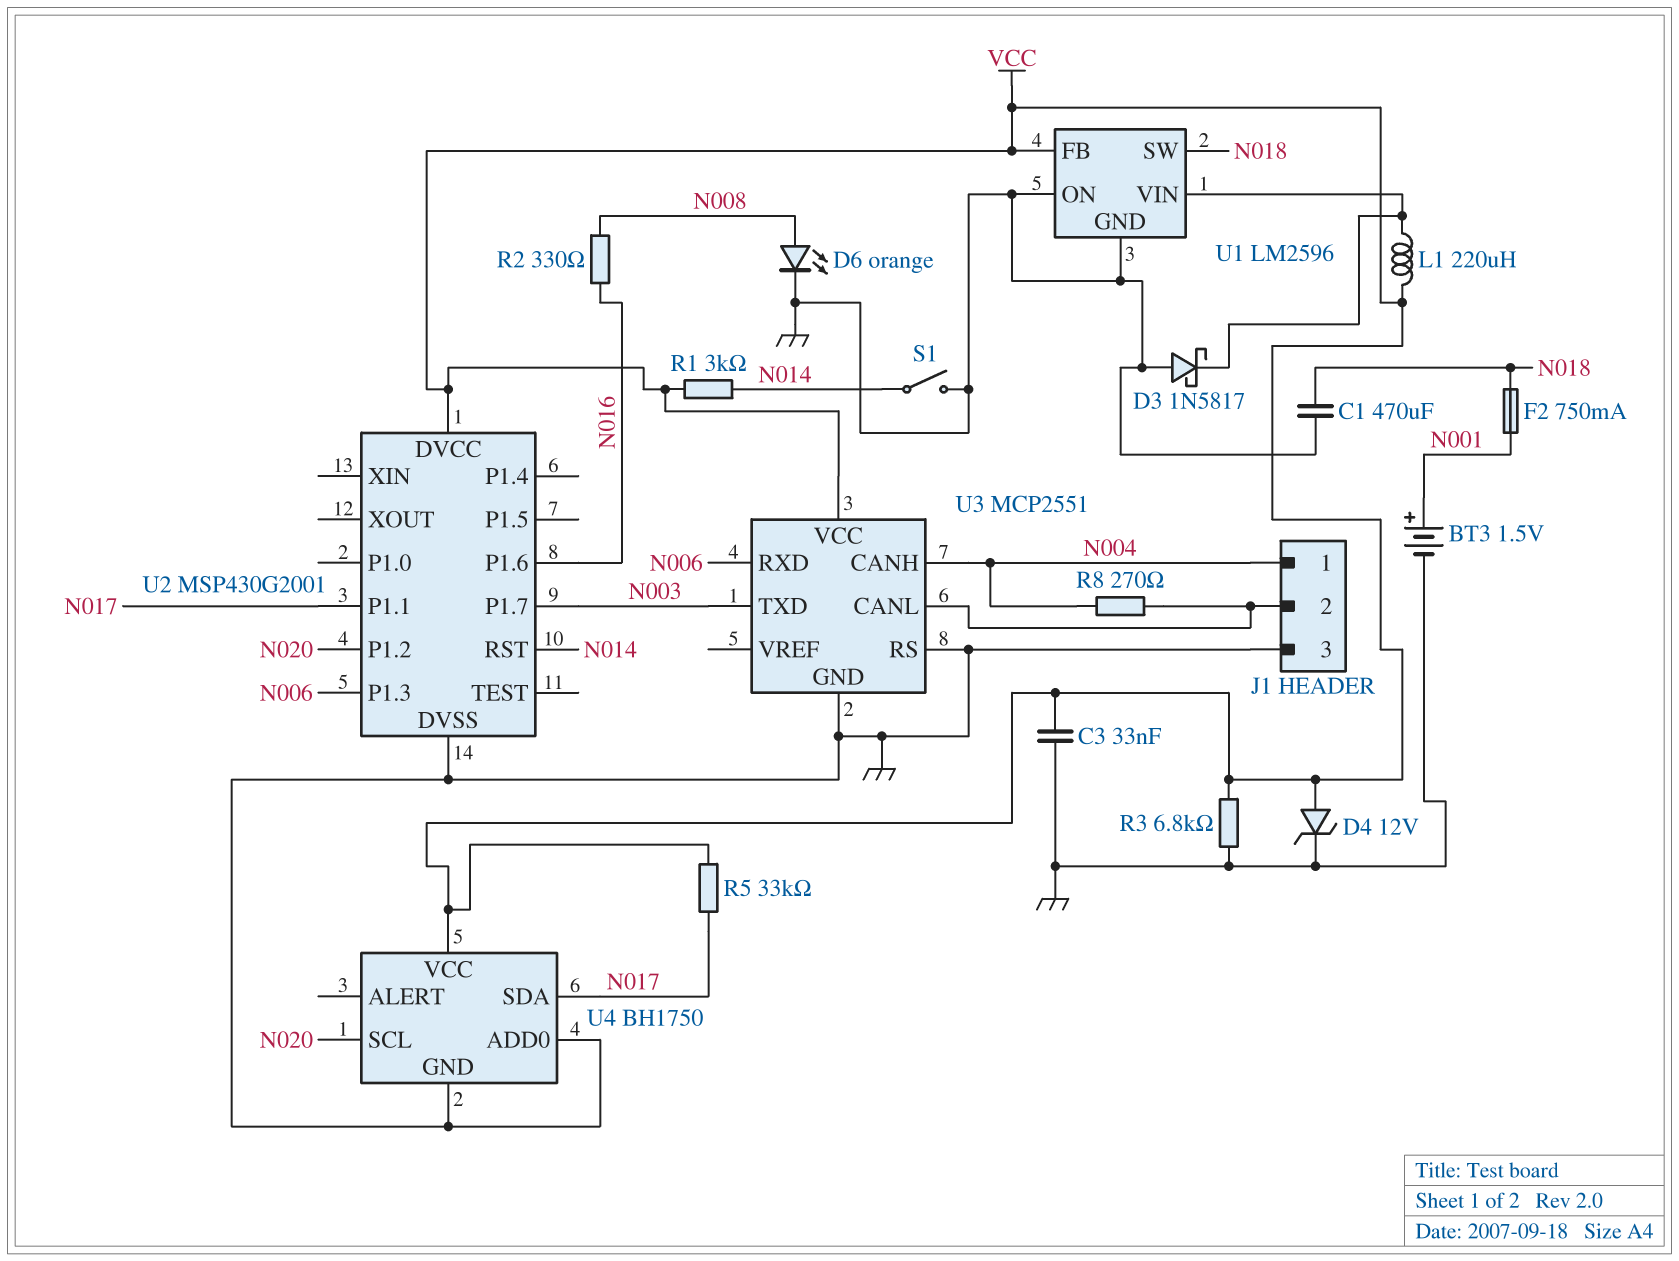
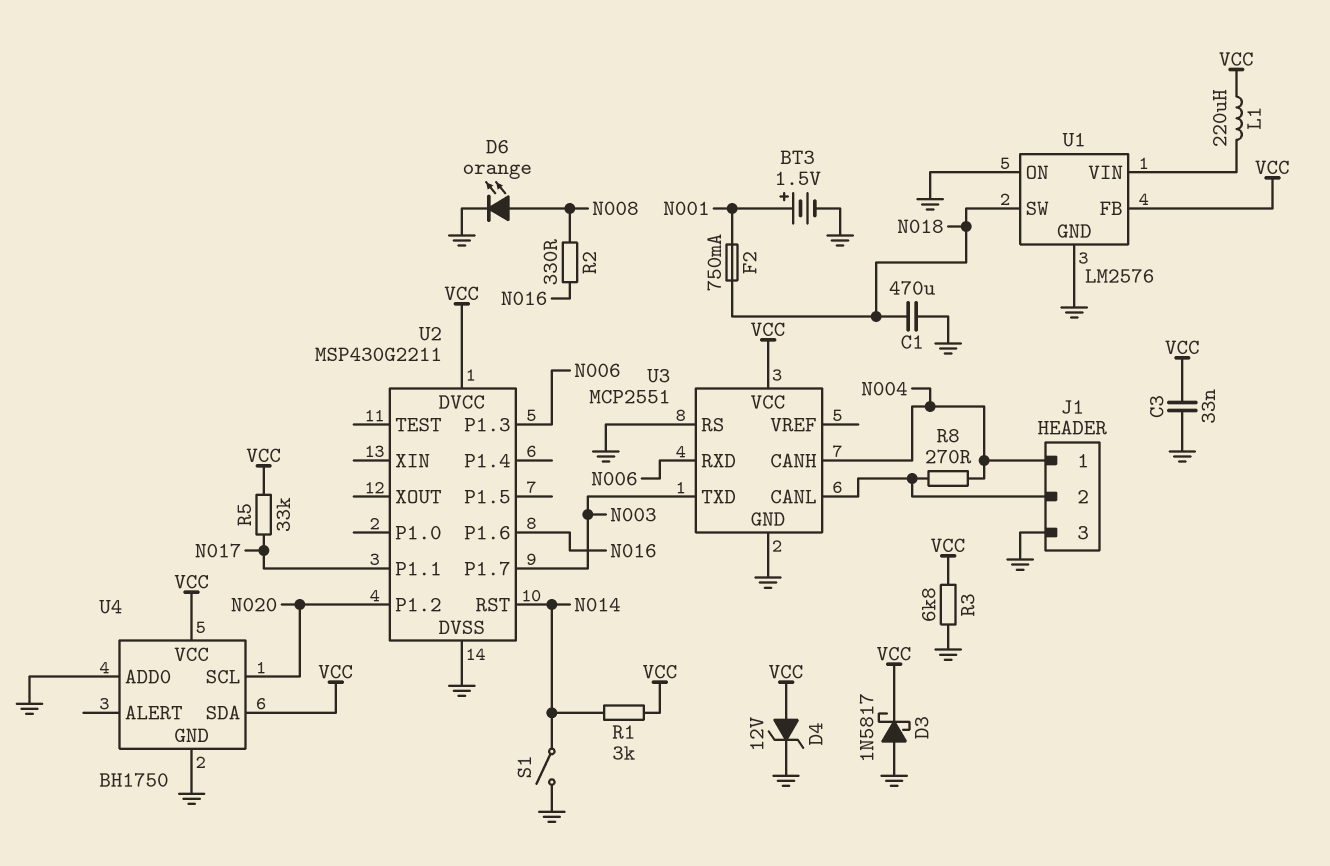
D3: schottky 1N5817 (A GND, K U1/VIN) -> schottky 1N5817 (A GND, K VCC)
U1: LM2596 -> LM2576
U2: MSP430G2001 -> MSP430G2211
U4 pin SDA: N017 -> VCC

